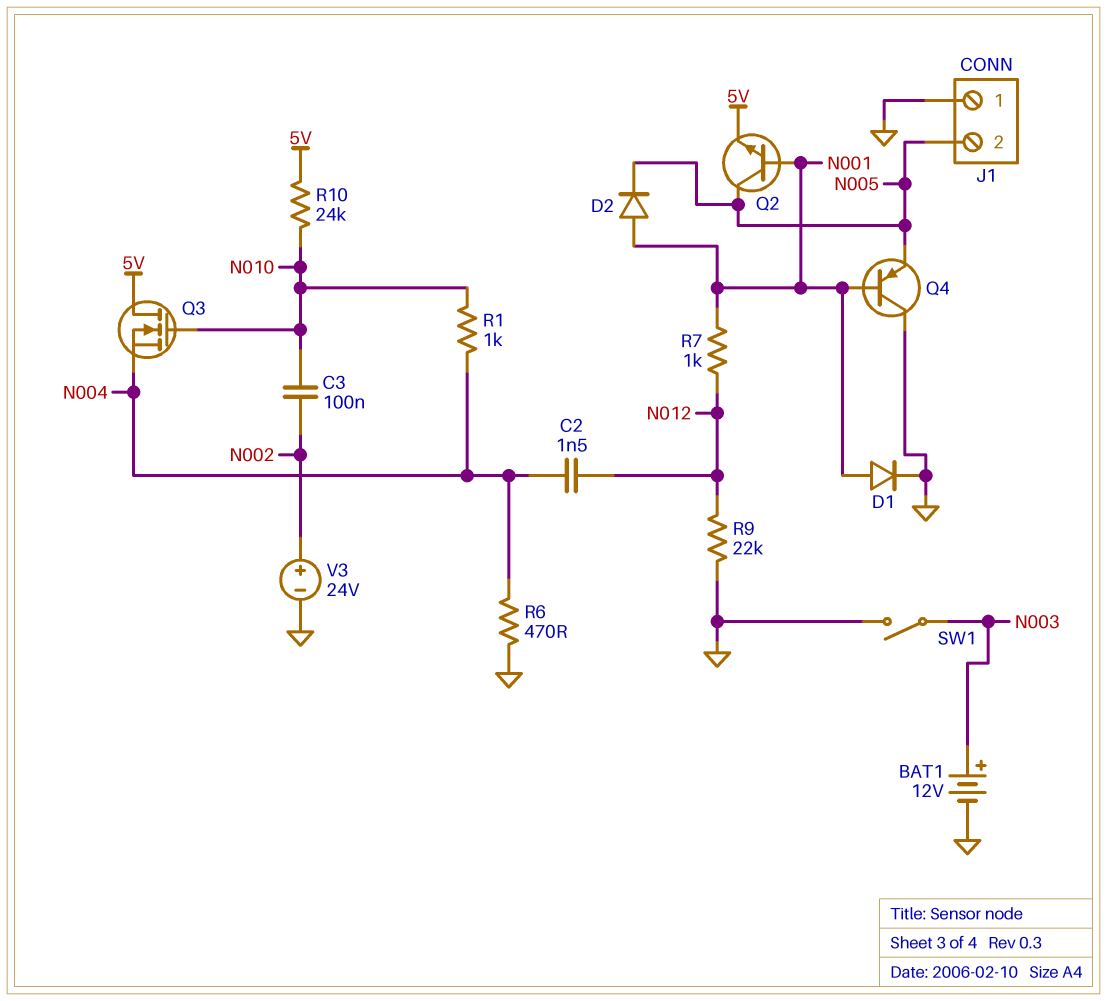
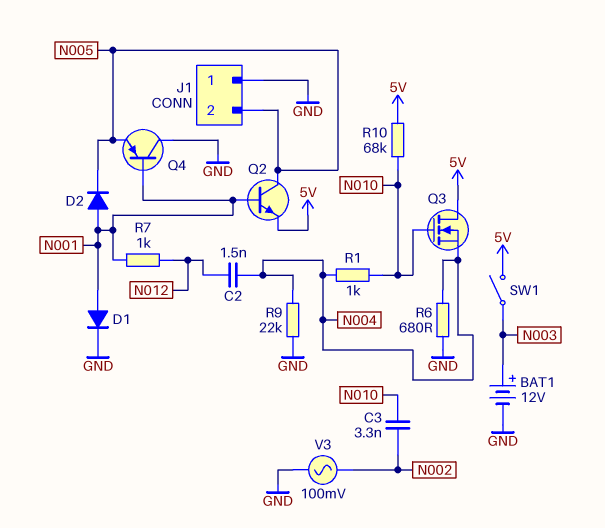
C3: 100nF (N002, N010) -> 3.3nF (N002, N010)
R6: 470 (GND, N004) -> 680 (GND, N004)
R9: 22k (GND, N012) -> 22k (GND, N004)
R10: 24k (5V, N010) -> 68k (5V, N010)
SW1: switch (GND, N003) -> switch (5V, N003)
V3: 24V (plus N002, minus GND) -> AC 100mV (GND, N002)

